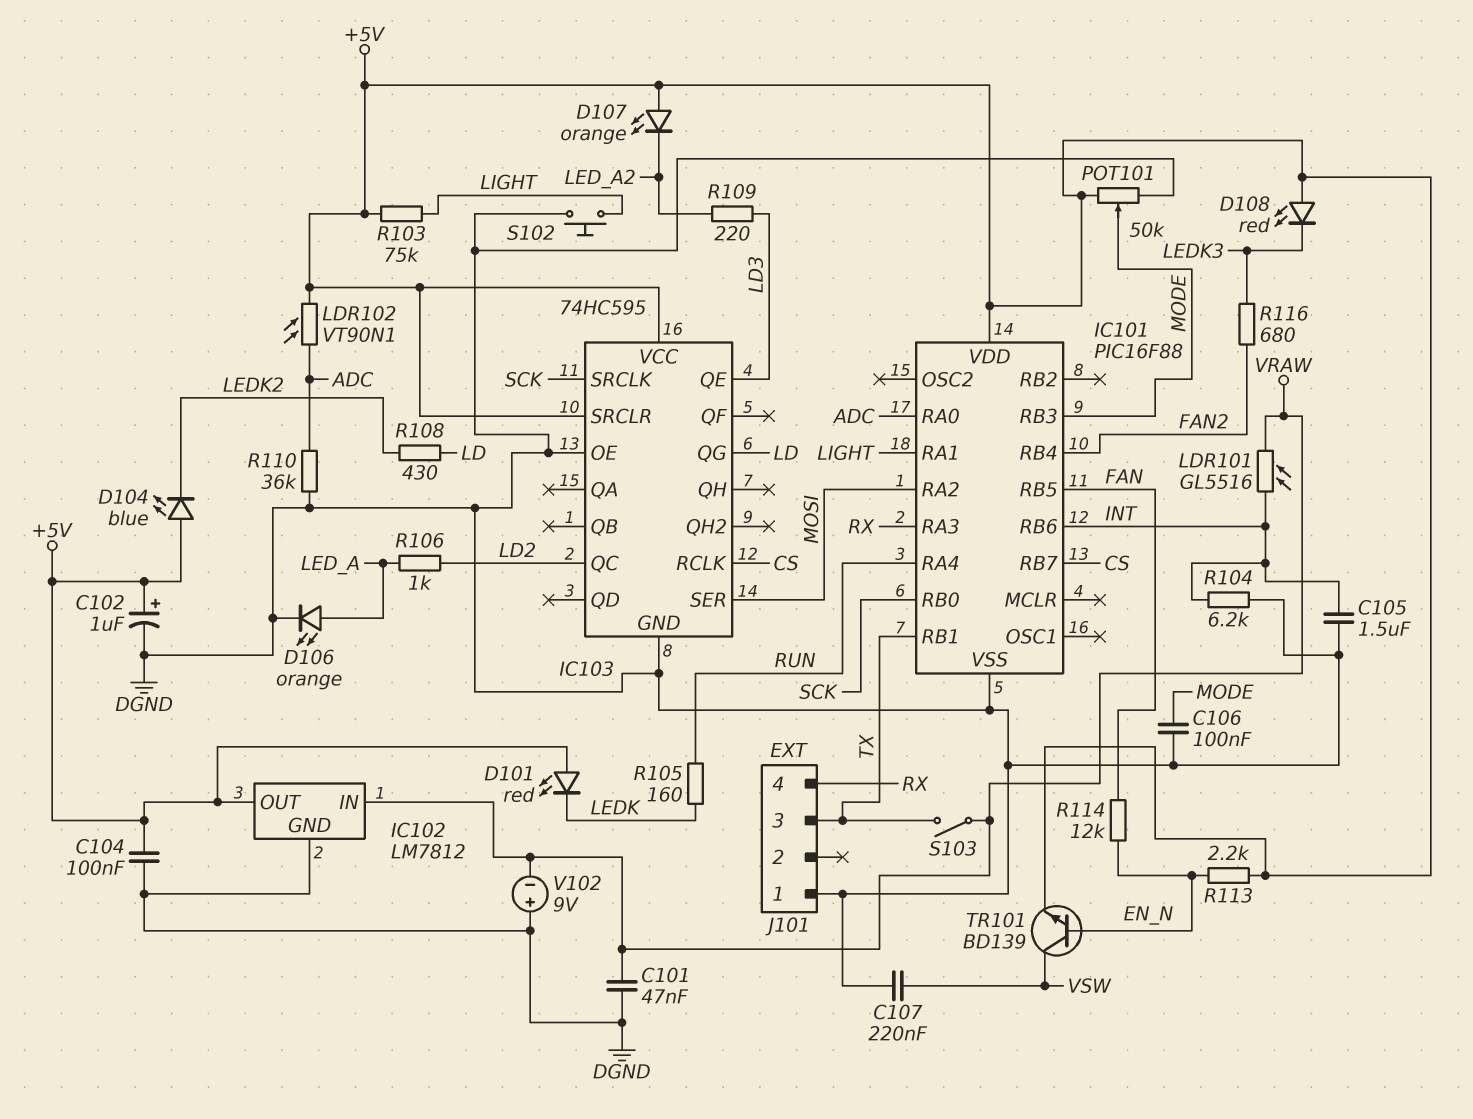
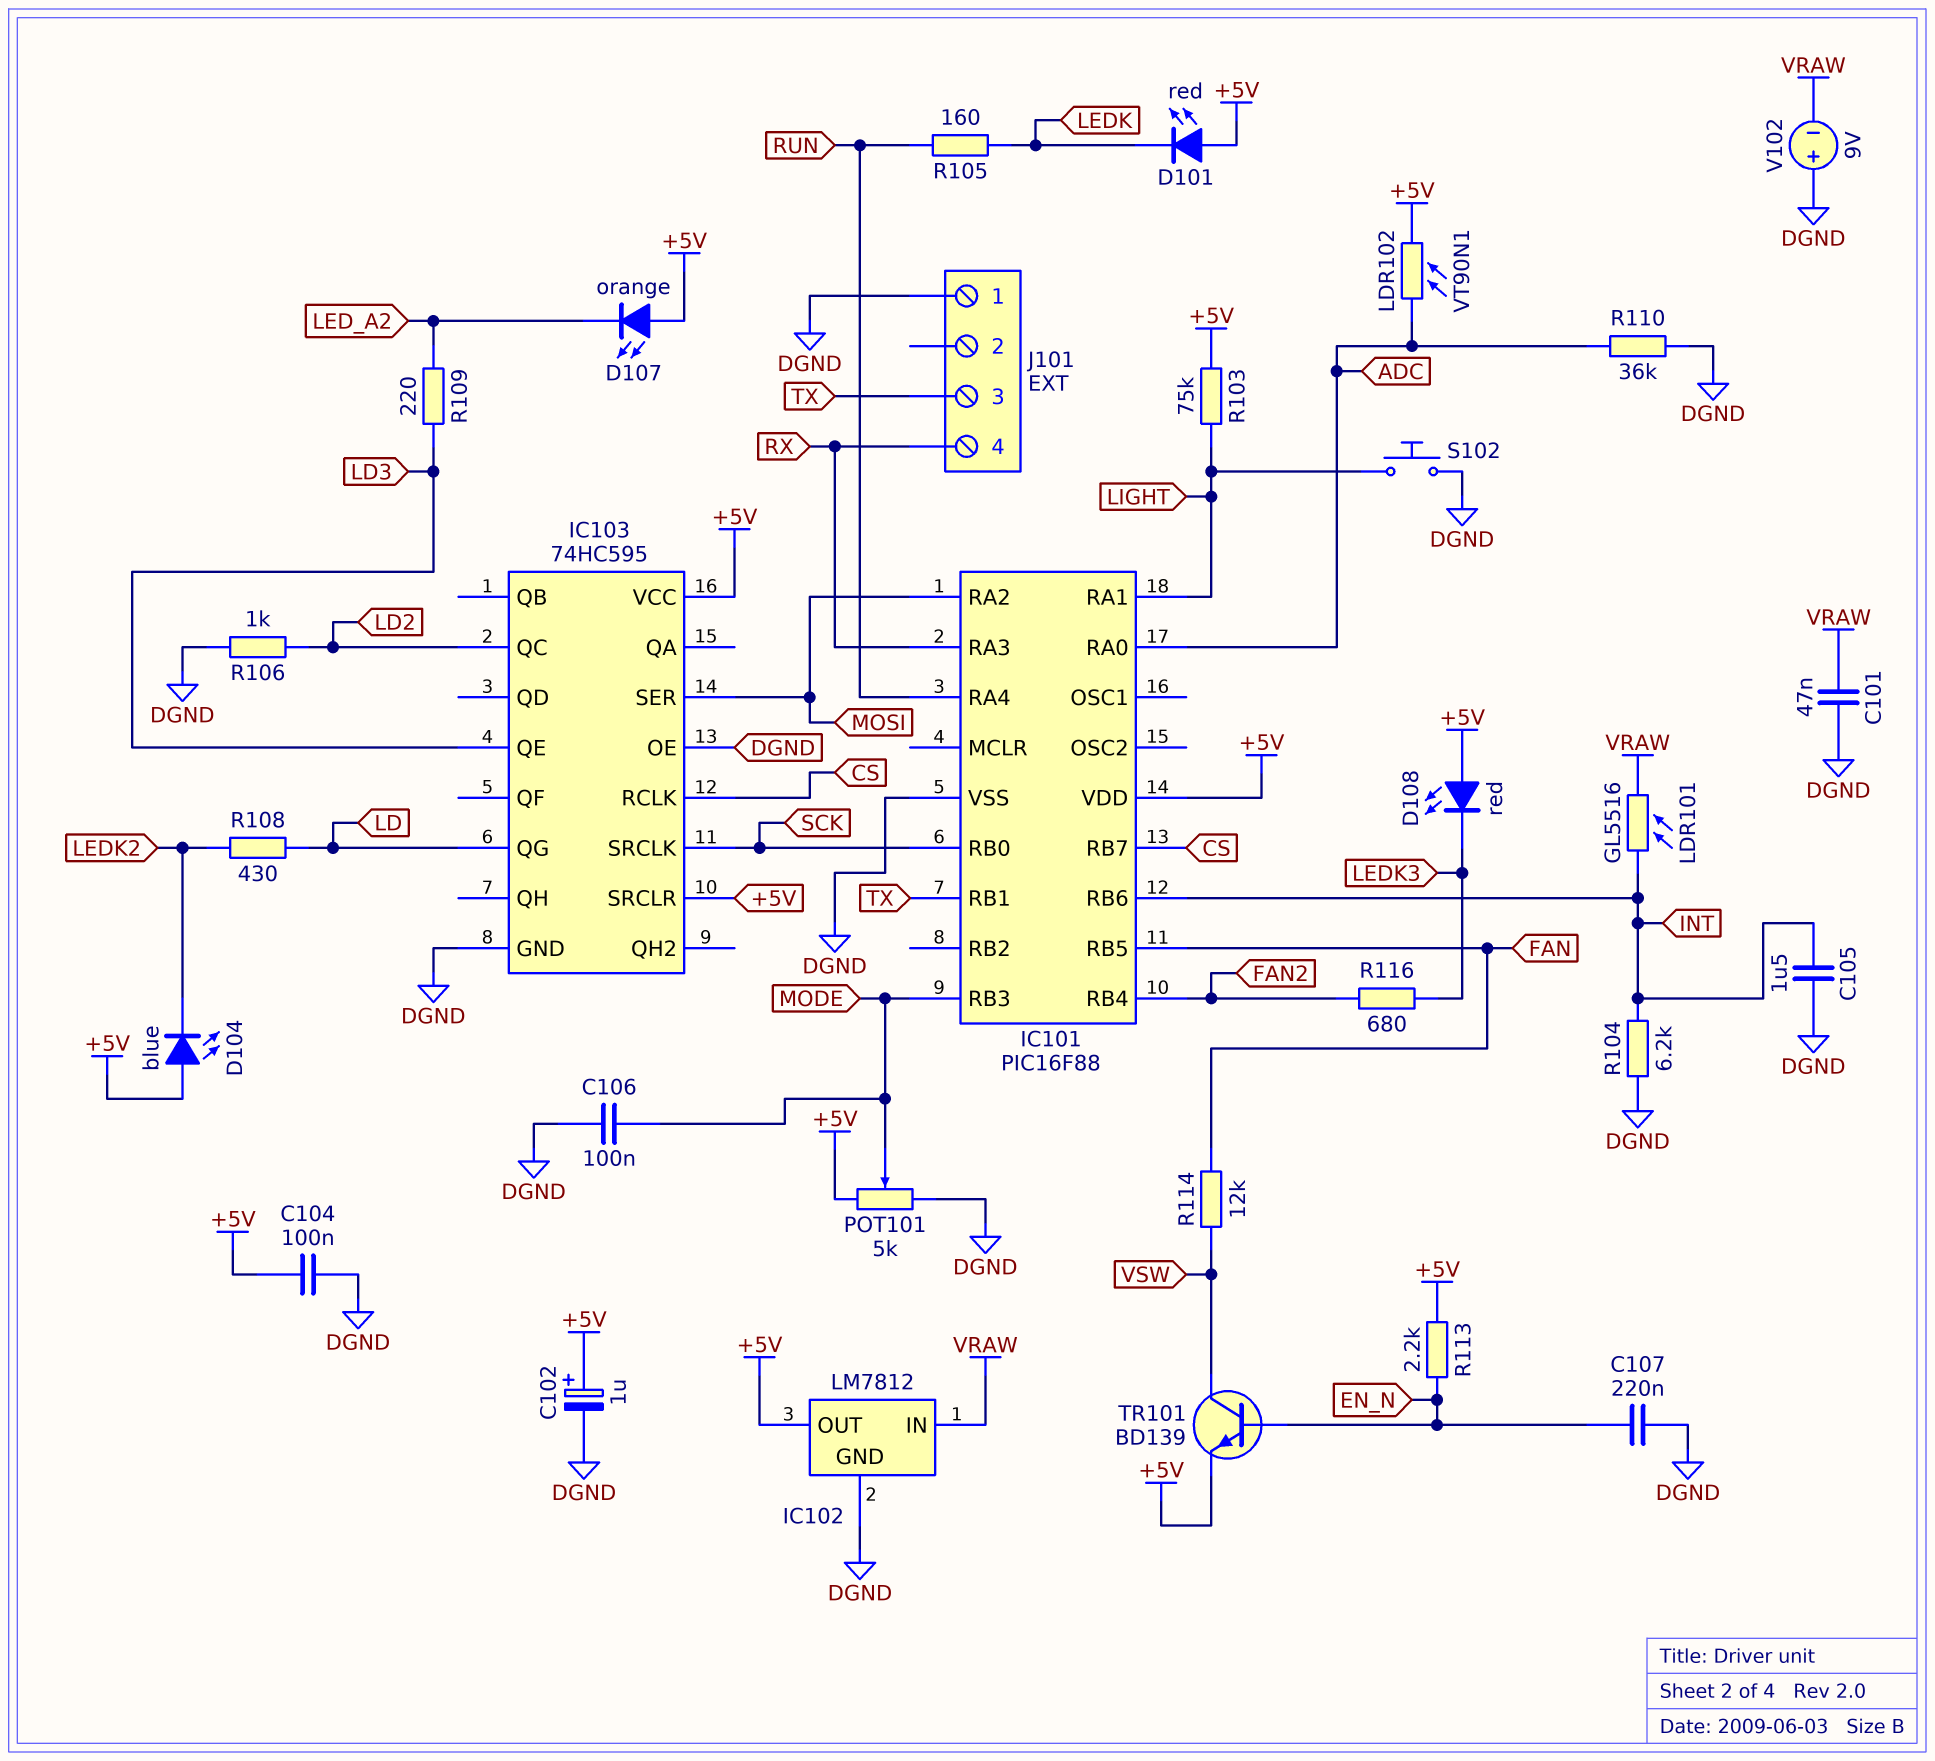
C107: 220nF (DGND, VSW) -> 220nF (DGND, EN_N)
D106: LED orange (A LED_A, K DGND) -> none
POT101: 50k (+5V, DGND, wiper MODE) -> 5k (+5V, DGND, wiper MODE)
R106: 1k (LD2, LED_A) -> 1k (DGND, LD2)
R114: 12k (EN_N, FAN) -> 12k (FAN, VSW)
S103: switch (TX, VRAW) -> none

